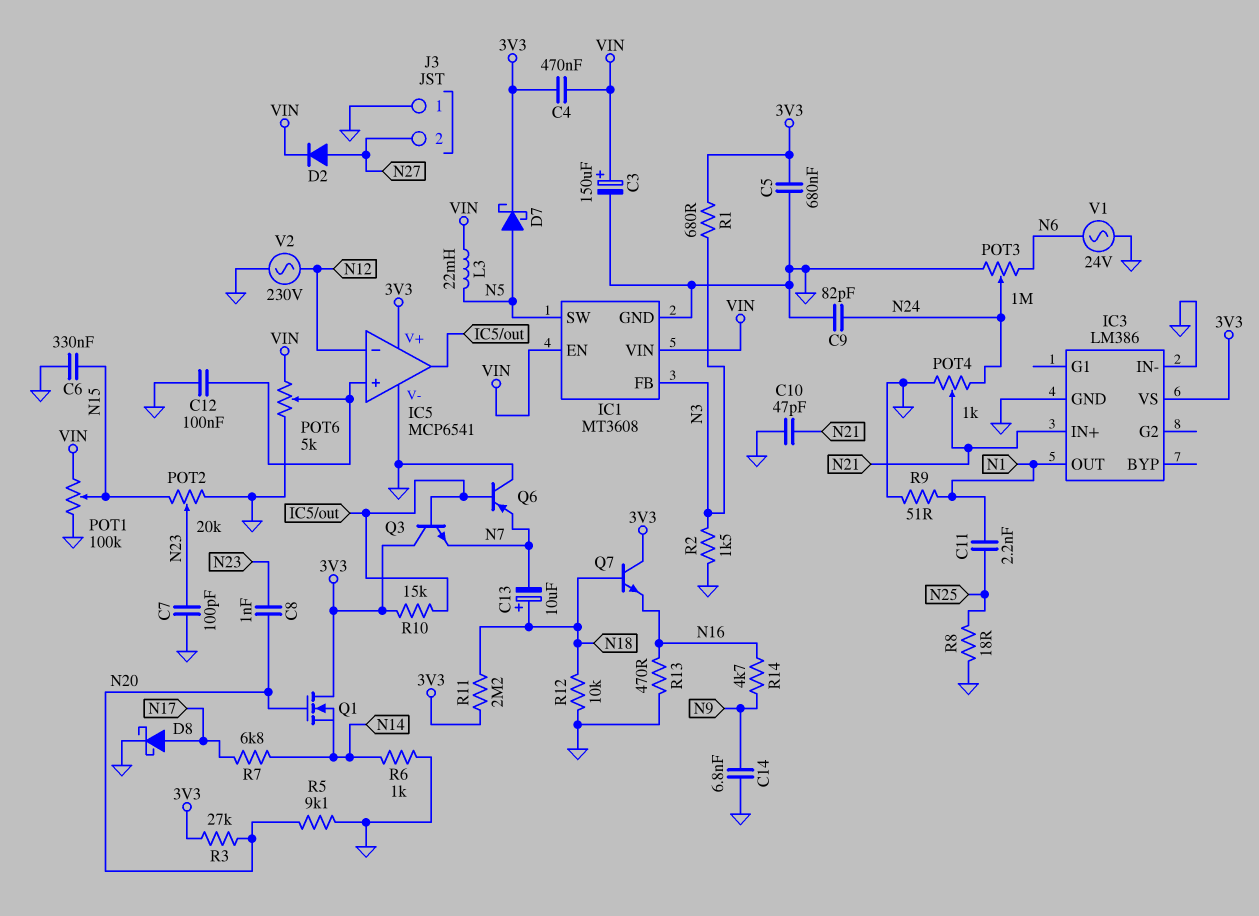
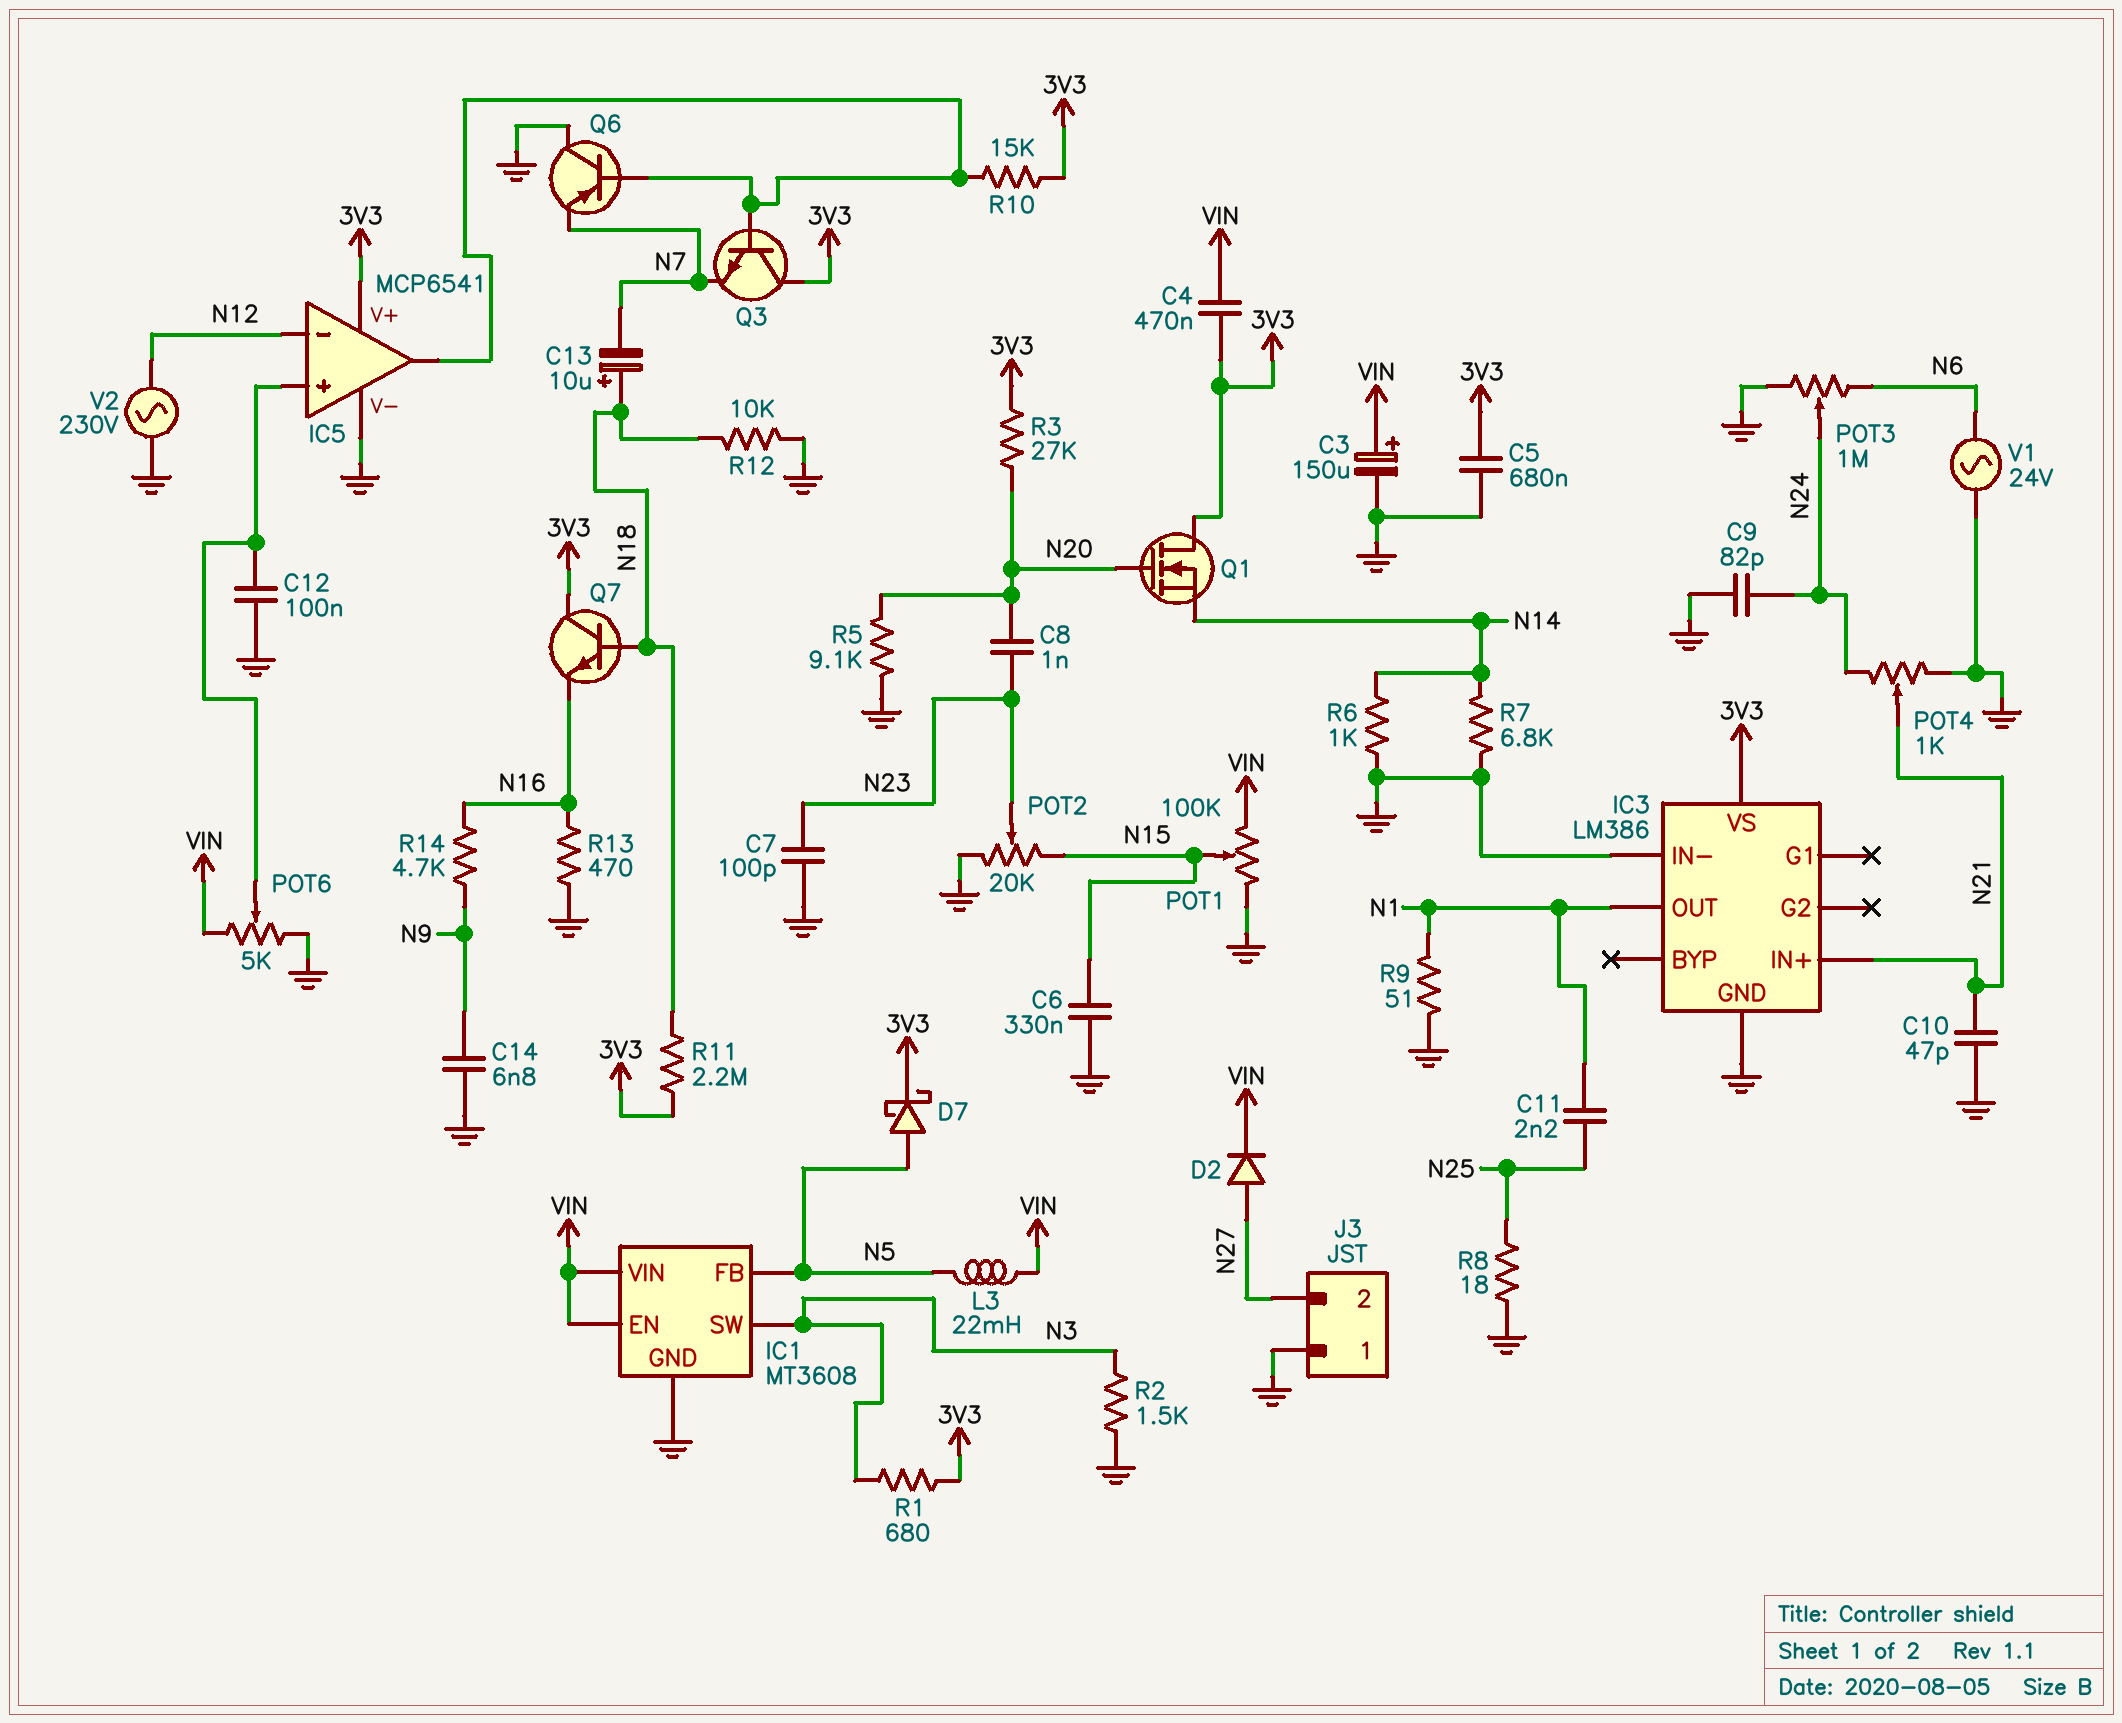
D8: schottky (A N17, K GND) -> none
IC1 pin FB: N3 -> N5
IC1 pin SW: N5 -> N3
R7: 6.8k (N14, N17) -> 6.8k (GND, N14)

